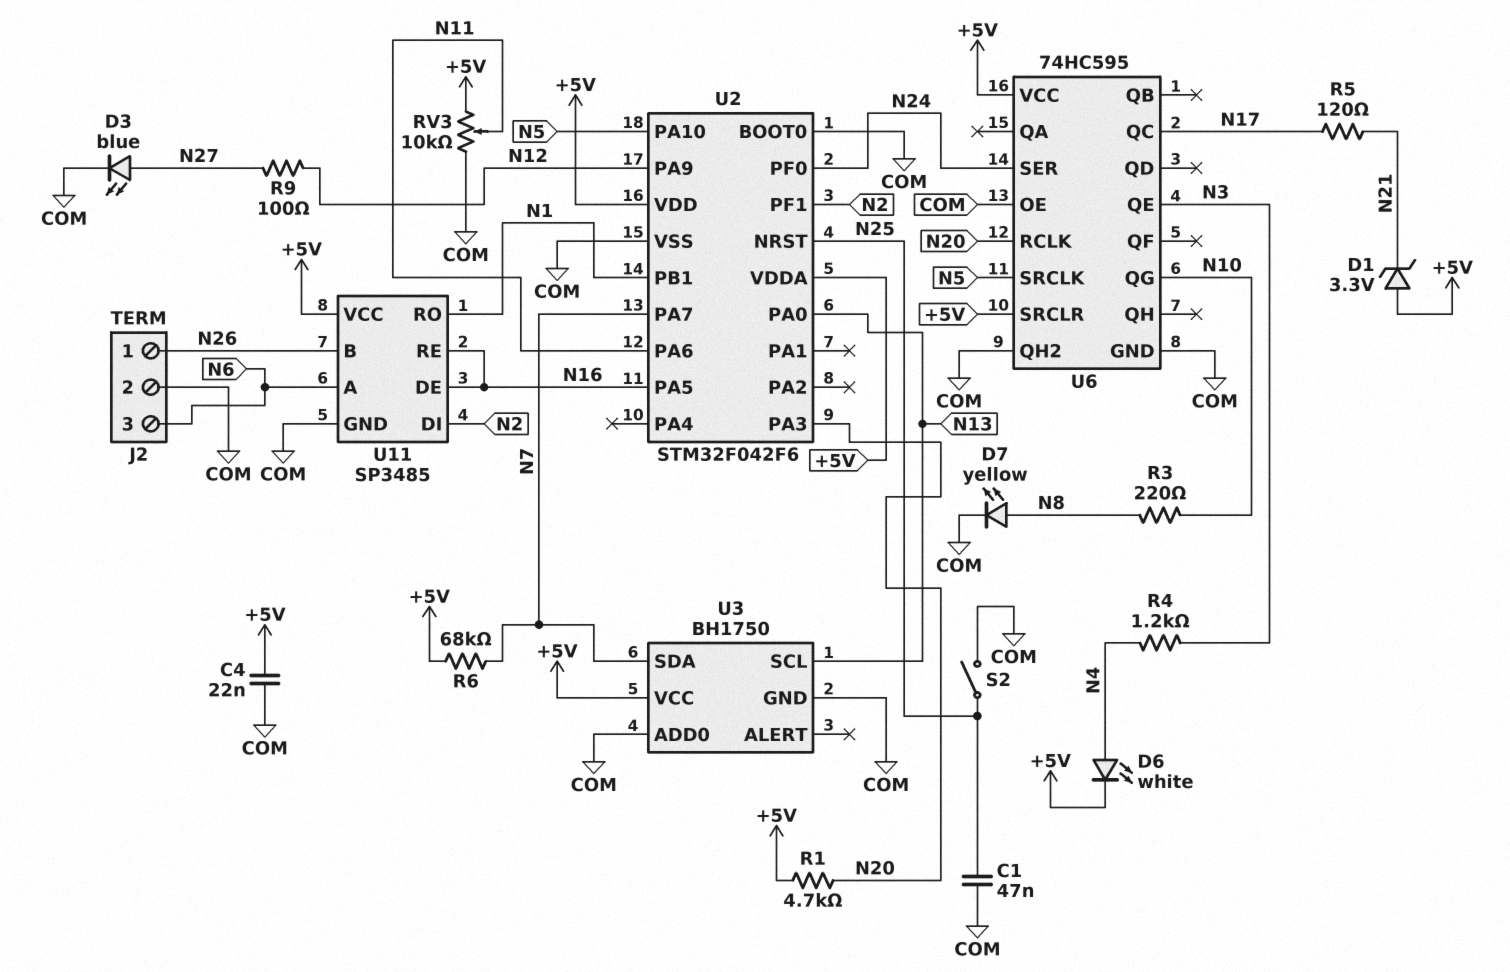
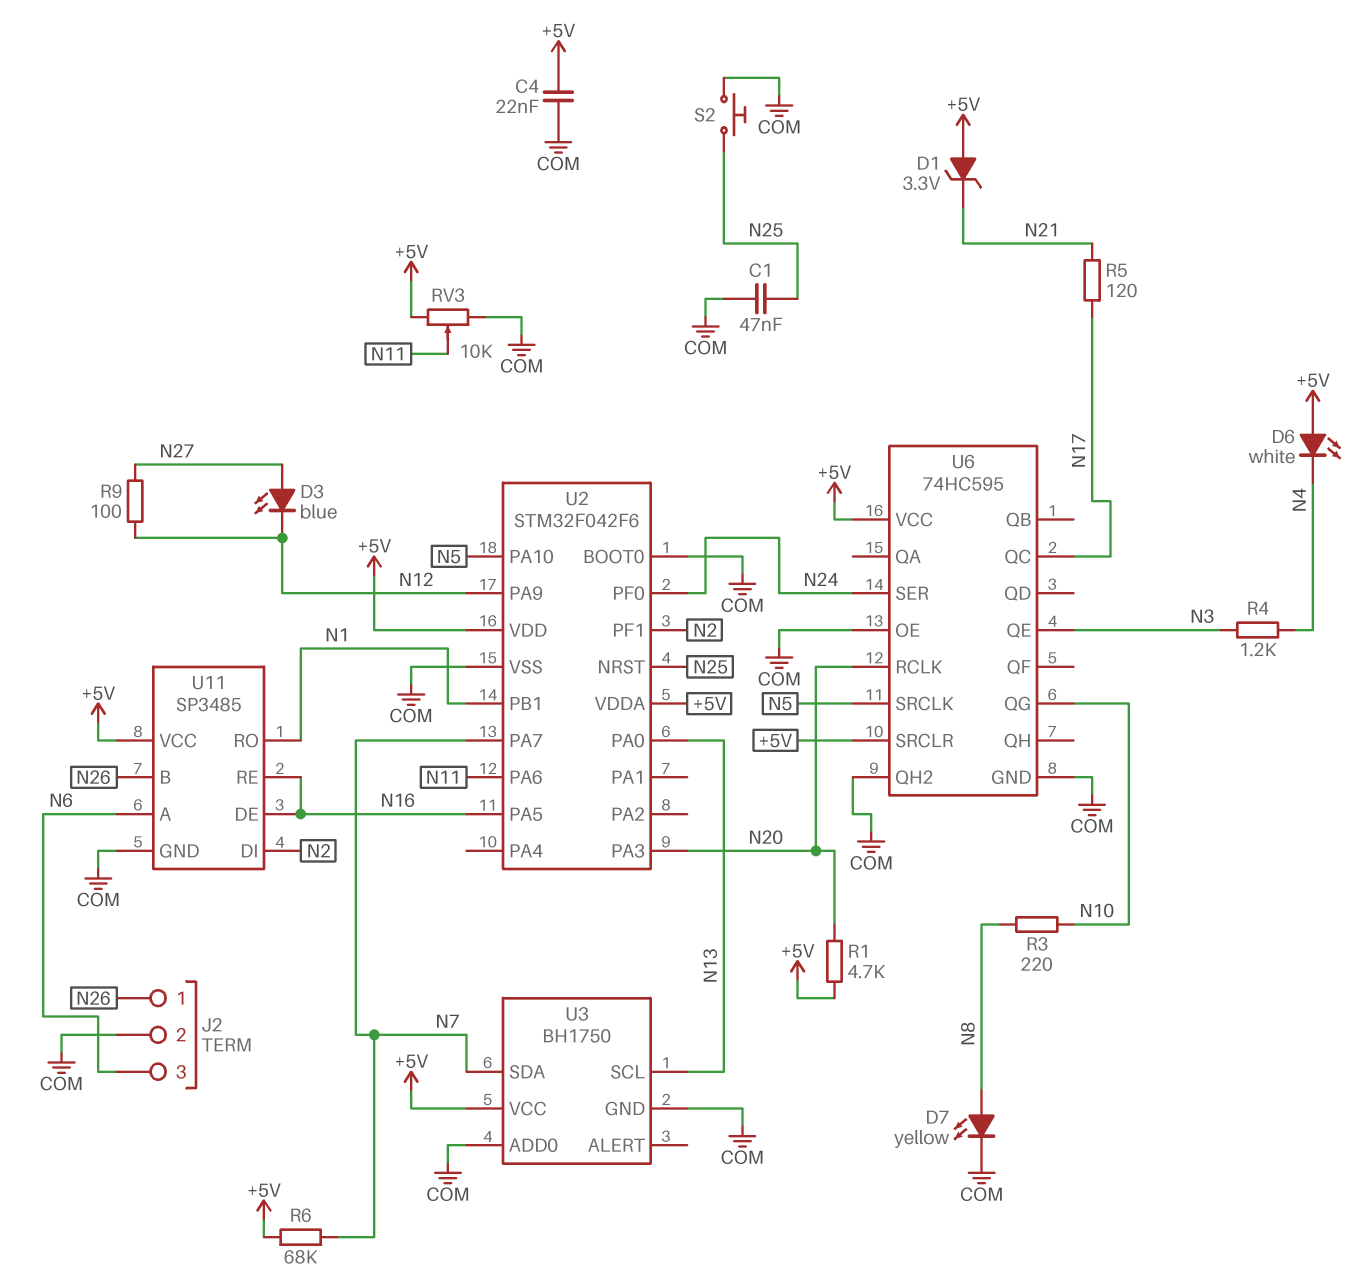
D3: LED blue (A N27, K COM) -> LED blue (A N27, K N12)
D6: LED white (A N4, K +5V) -> LED white (A +5V, K N4)
S2: switch (COM, N25) -> button (COM, N25)

